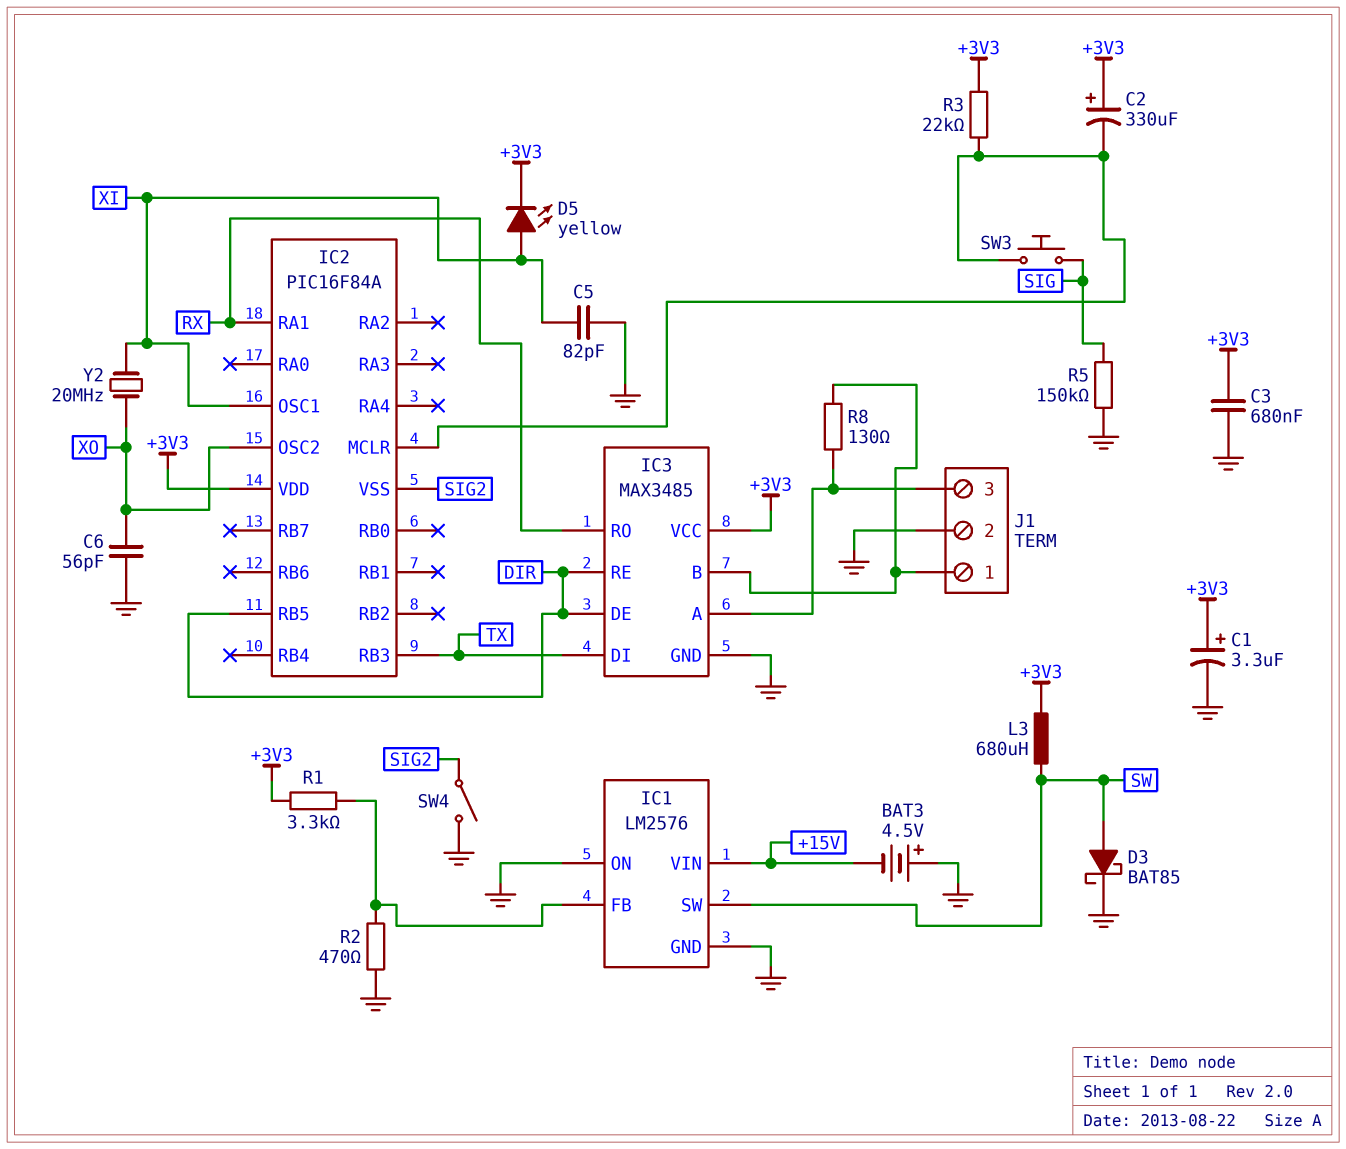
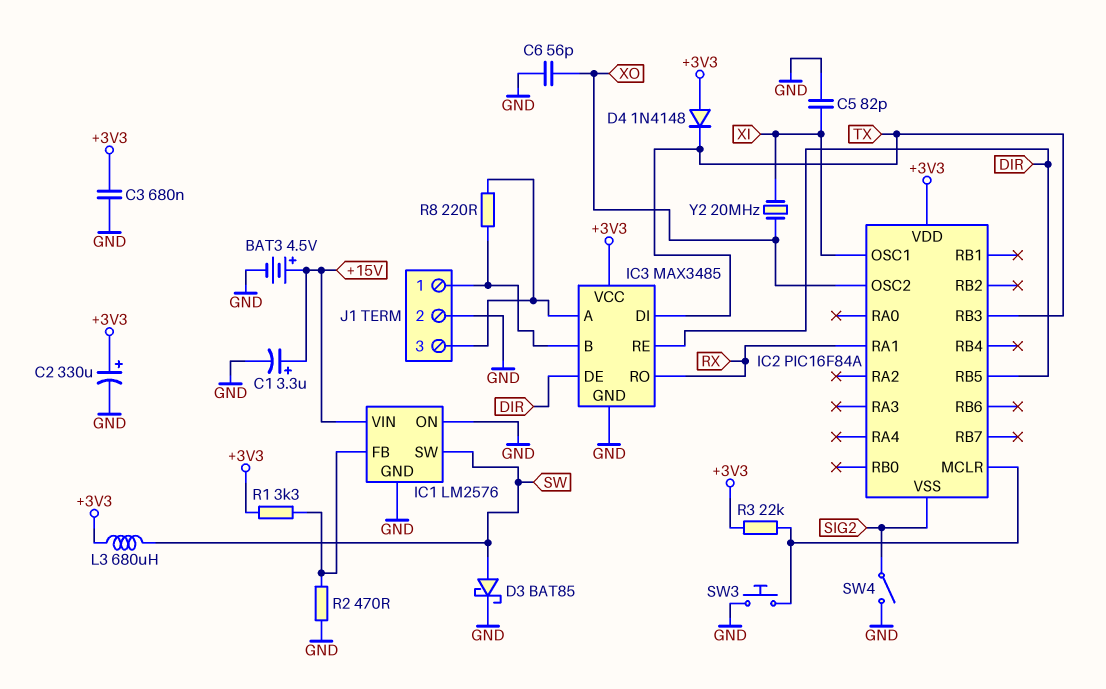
BAT3: 4.5V (plus GND, minus +15V) -> 4.5V (plus +15V, minus GND)
C1: 3.3uF (plus +3V3, minus GND) -> 3.3uF (plus +15V, minus GND)
C2: 330uF (plus +3V3, minus IC2/MCLR) -> 330uF (plus +3V3, minus GND)
D4: none -> diode 1N4148 (A +3V3, K TX)
D5: LED yellow (A XI, K +3V3) -> none
R5: 150k (GND, SIG) -> none
R8: 130 (IC3/A, IC3/B) -> 220 (IC3/A, IC3/B)
SW3: button (IC2/MCLR, SIG) -> button (GND, IC2/MCLR)

